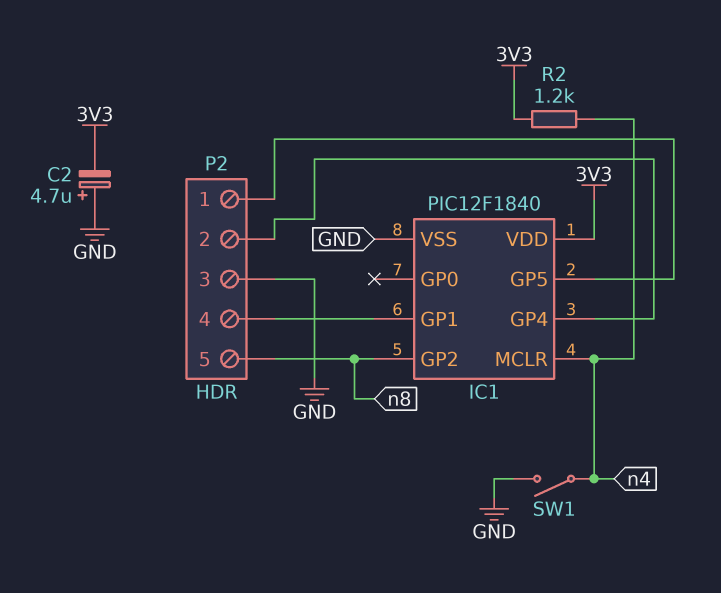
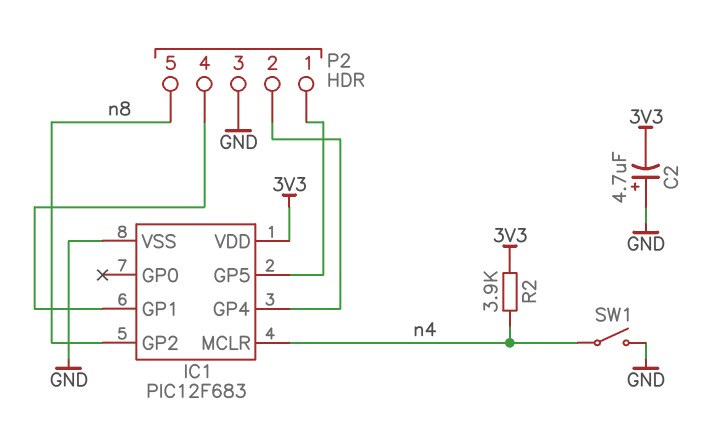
IC1: PIC12F1840 -> PIC12F683
R2: 1.2k (3V3, n4) -> 3.9k (3V3, n4)

